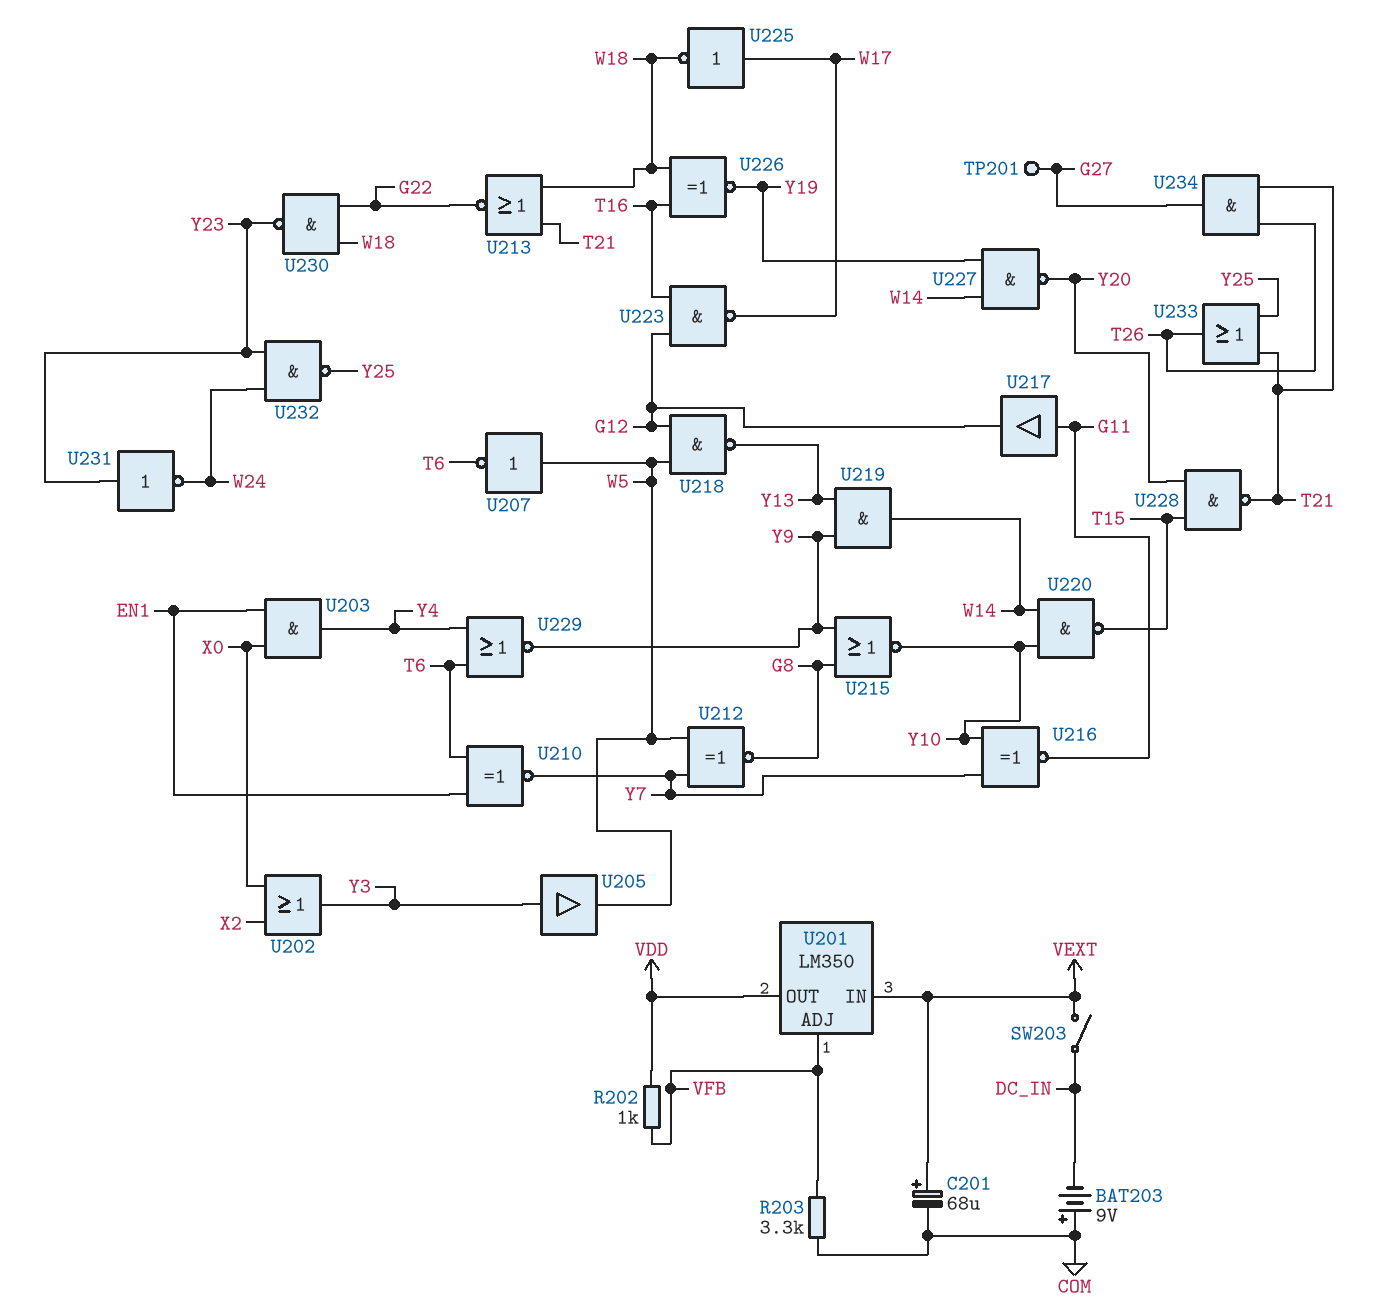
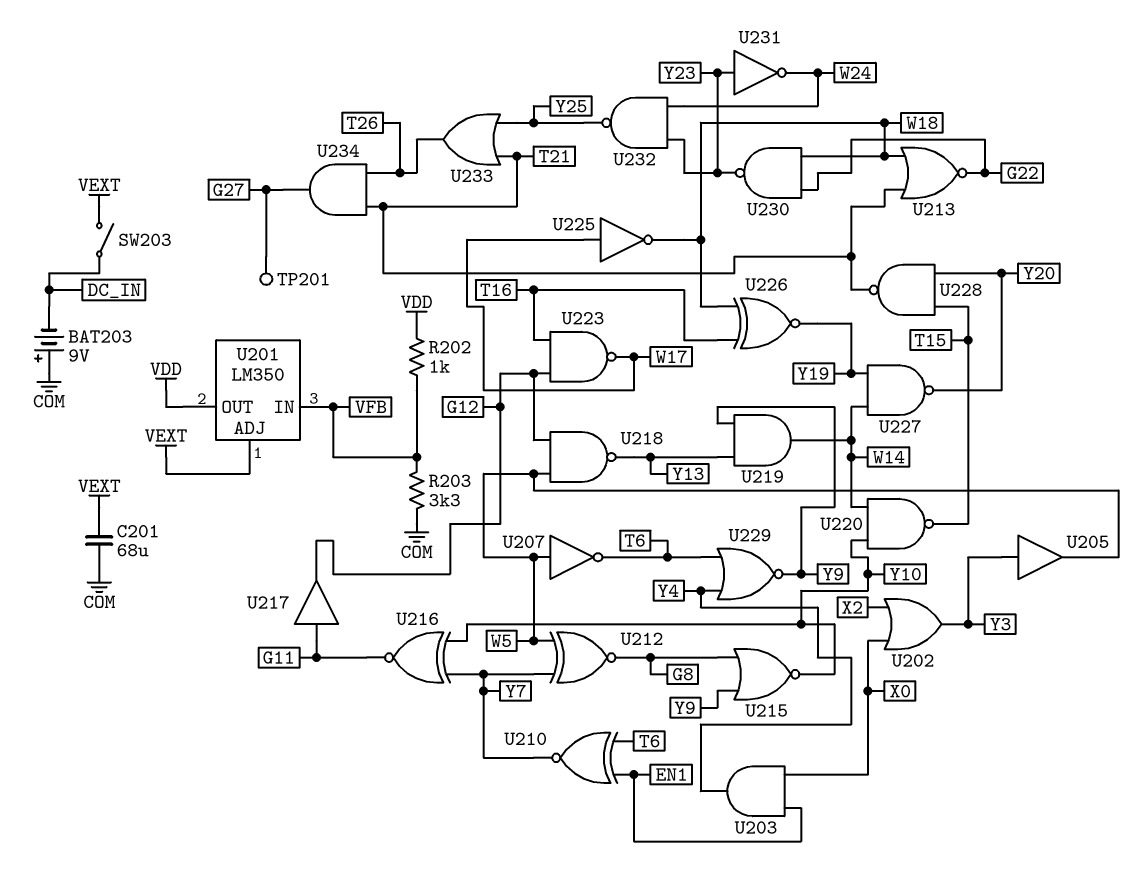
C201: 68uF (plus VEXT, minus COM) -> 68uF (COM, VEXT)
U201 pin ADJ: VFB -> VEXT
U201 pin IN: VEXT -> VFB

